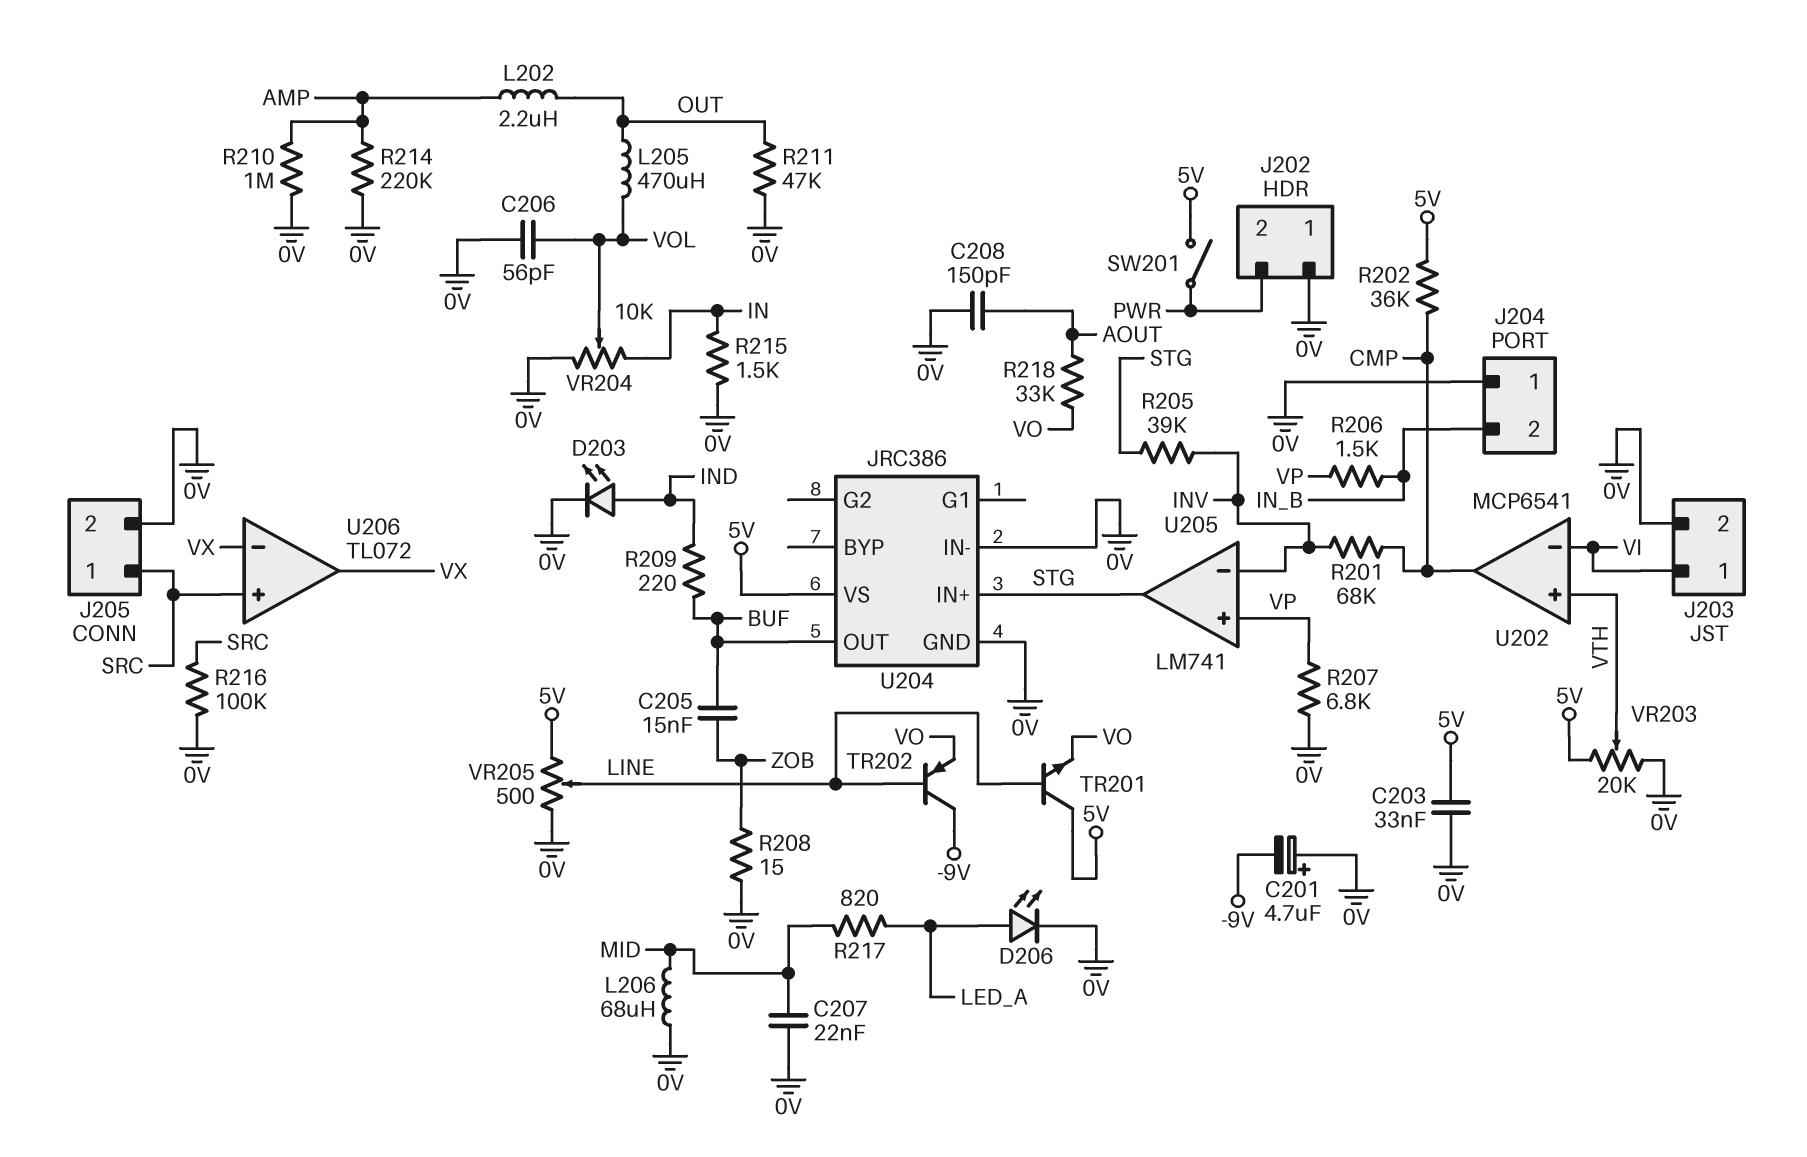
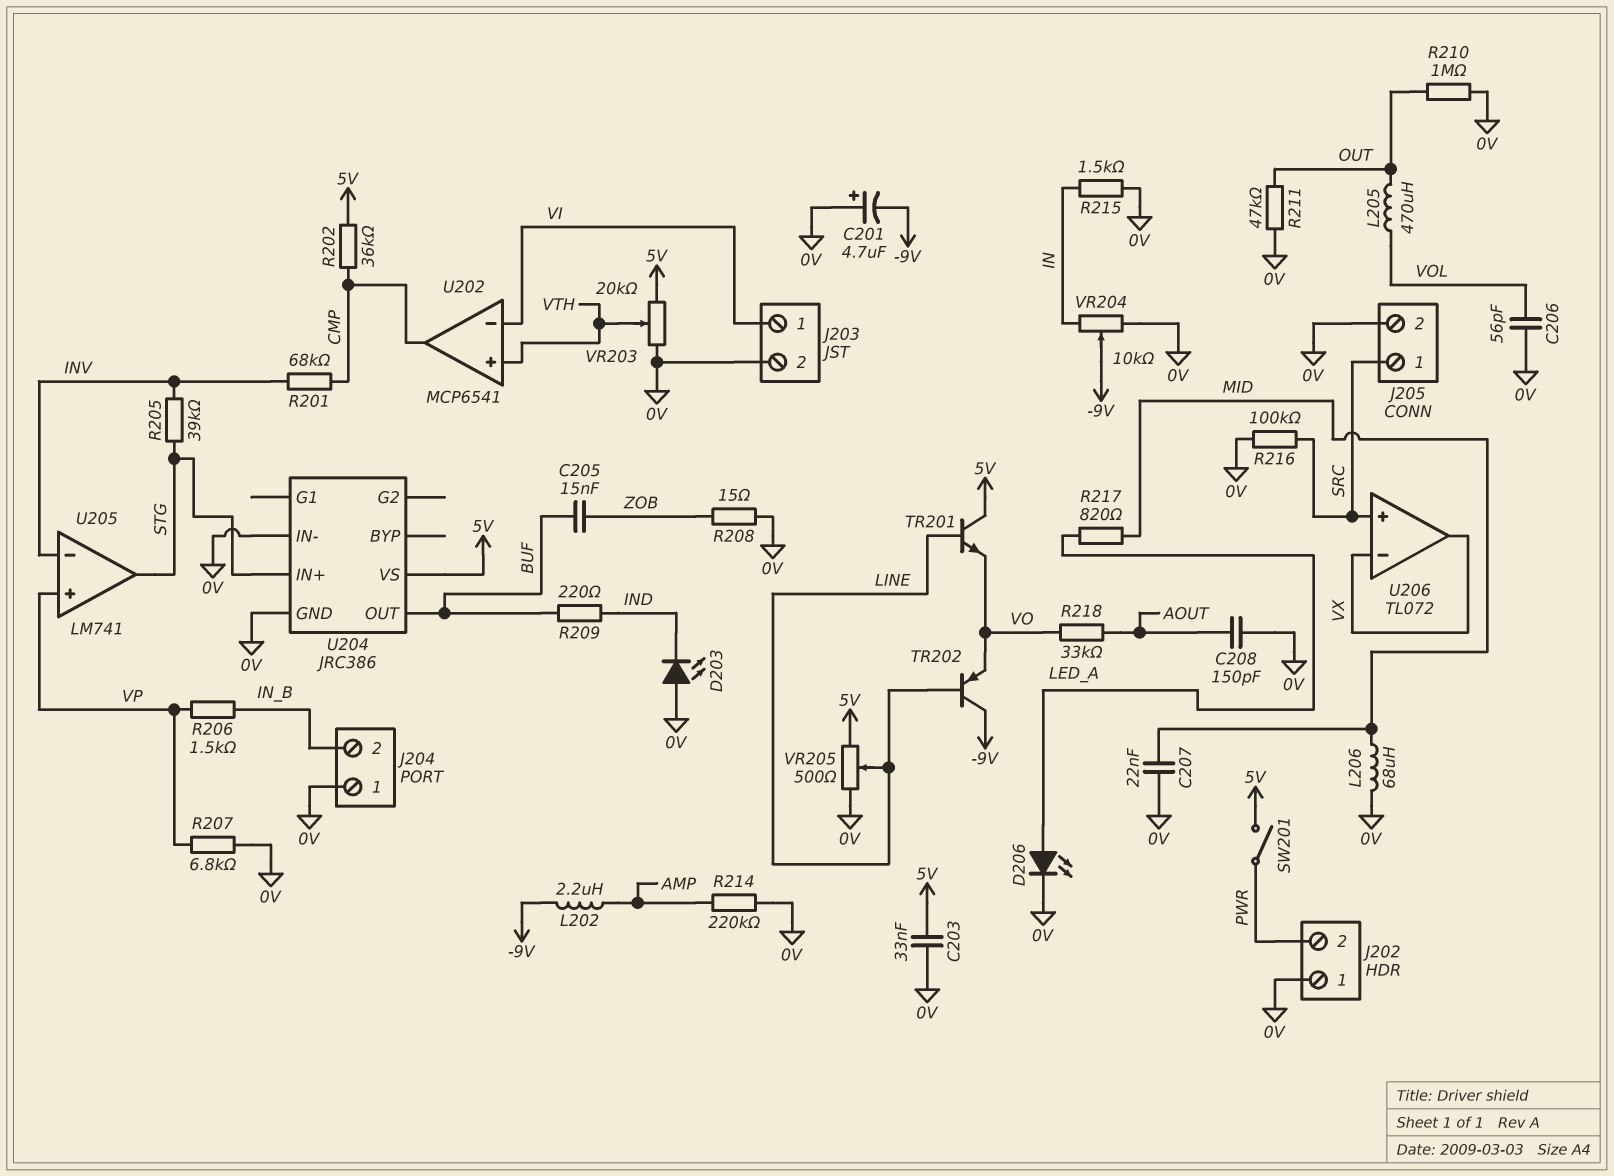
D203: LED (A IND, K 0V) -> LED (A 0V, K IND)
L202: 2.2uH (AMP, OUT) -> 2.2uH (-9V, AMP)
R210: 1M (0V, AMP) -> 1M (0V, OUT)
VR204: 10k (0V, IN, wiper VOL) -> 10k (0V, IN, wiper -9V)

